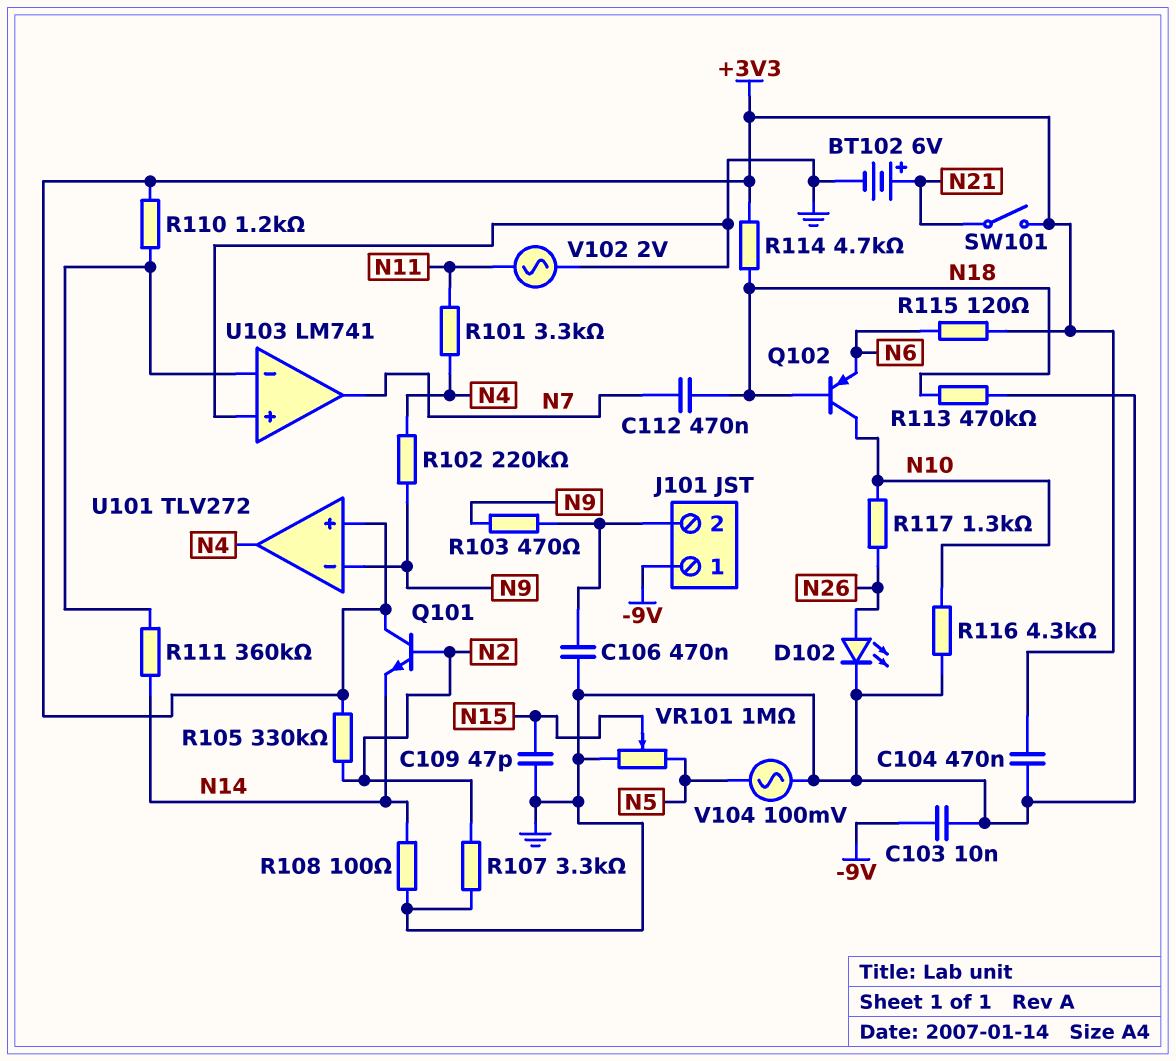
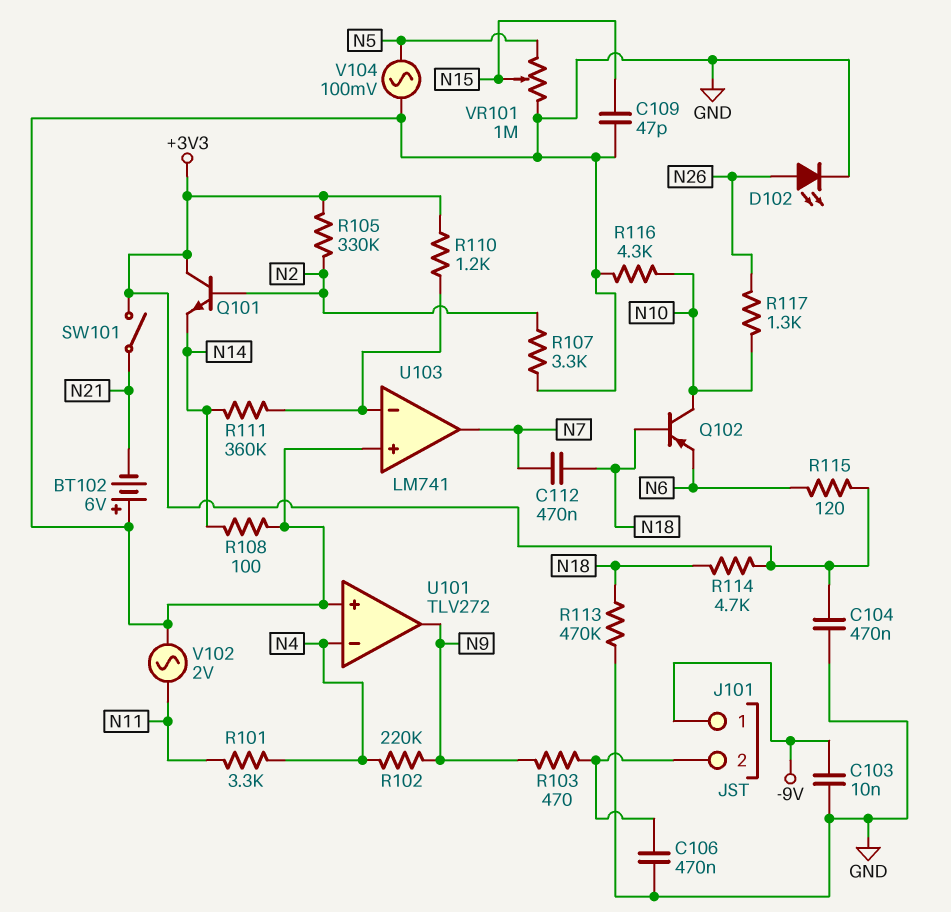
BT102: 6V (plus N21, minus GND) -> 6V (plus GND, minus N21)
U101 pin in+: +3V3 -> GND
U101 pin in-: N9 -> N4
U101 pin out: N4 -> N9

